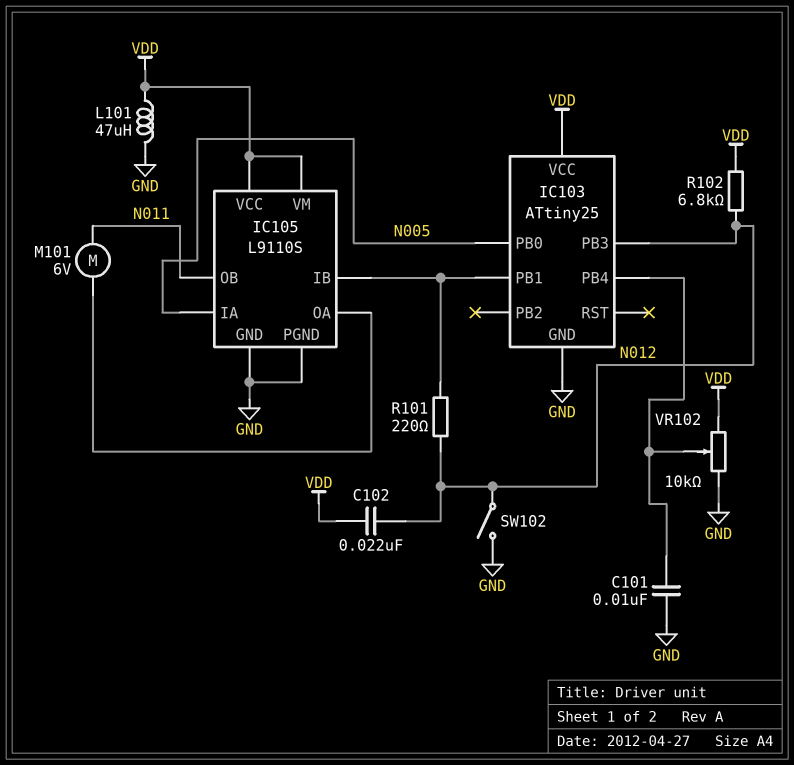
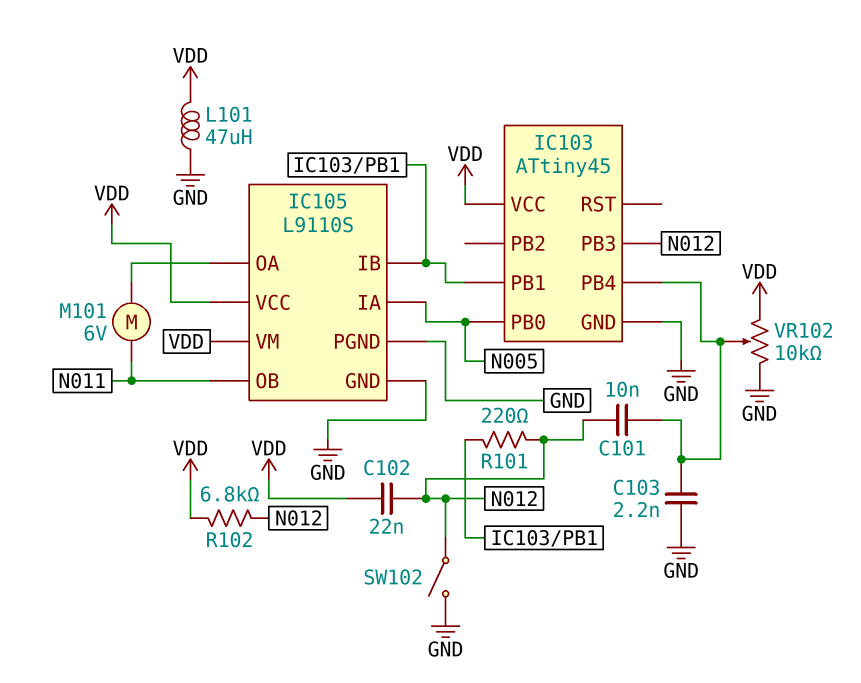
C101: 10nF (GND, IC103/PB4) -> 10nF (IC103/PB4, N012)
C103: none -> 2.2nF (GND, IC103/PB4)
IC103: ATtiny25 -> ATtiny45

